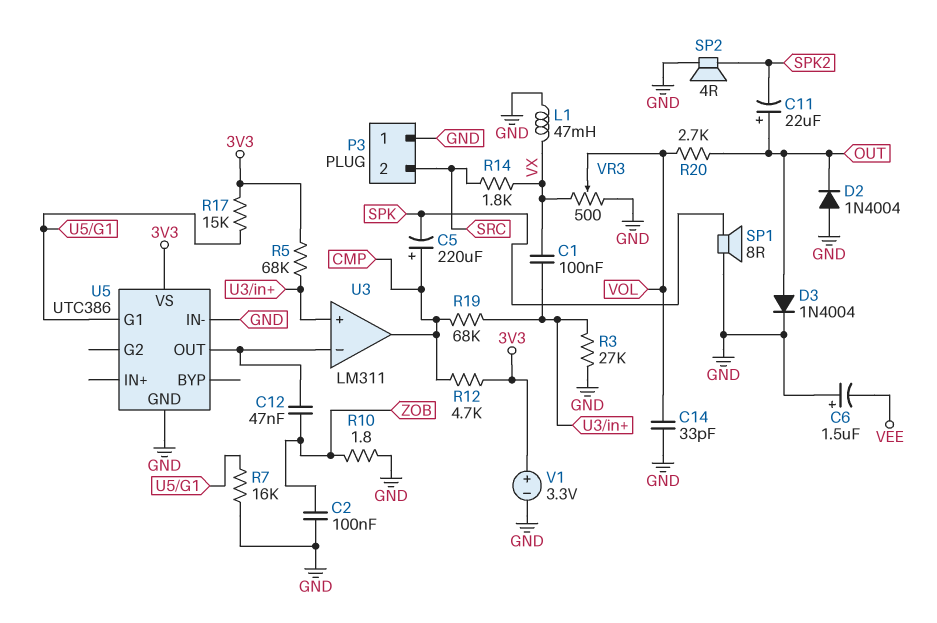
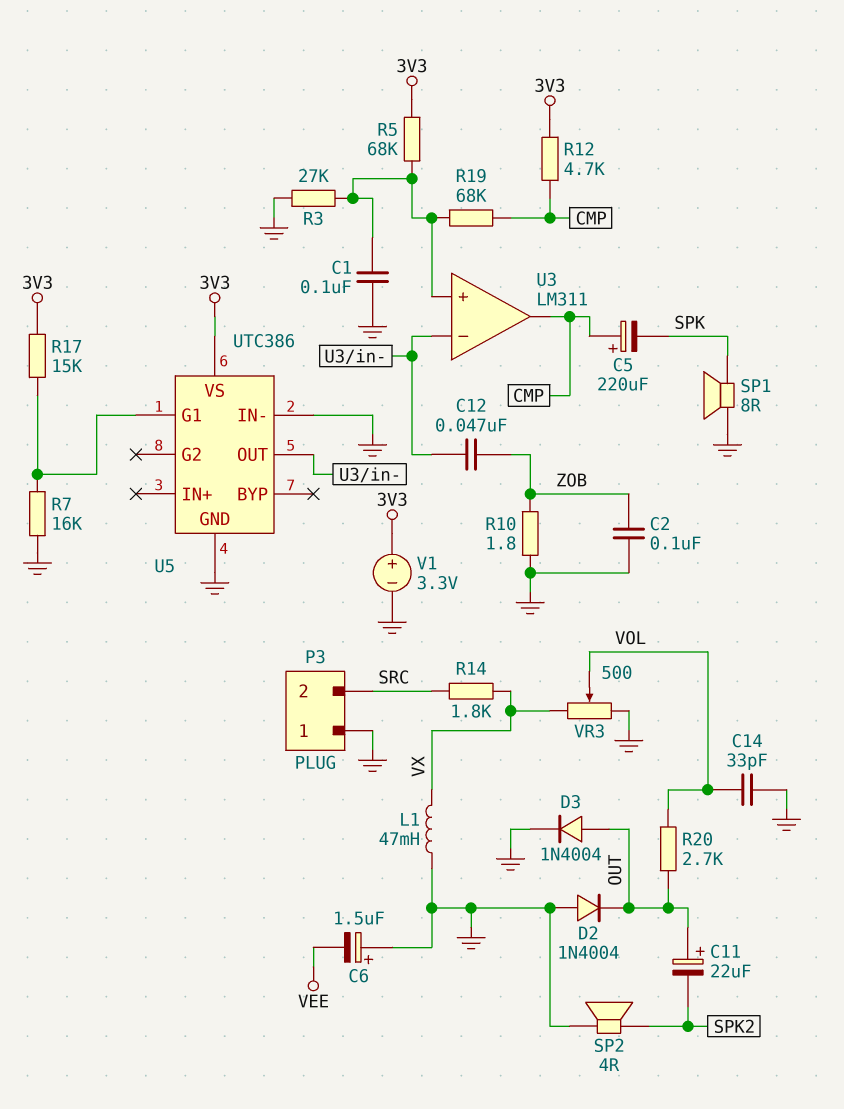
C1: 100nF (U3/in+, VX) -> 100nF (GND, U3/in+)

